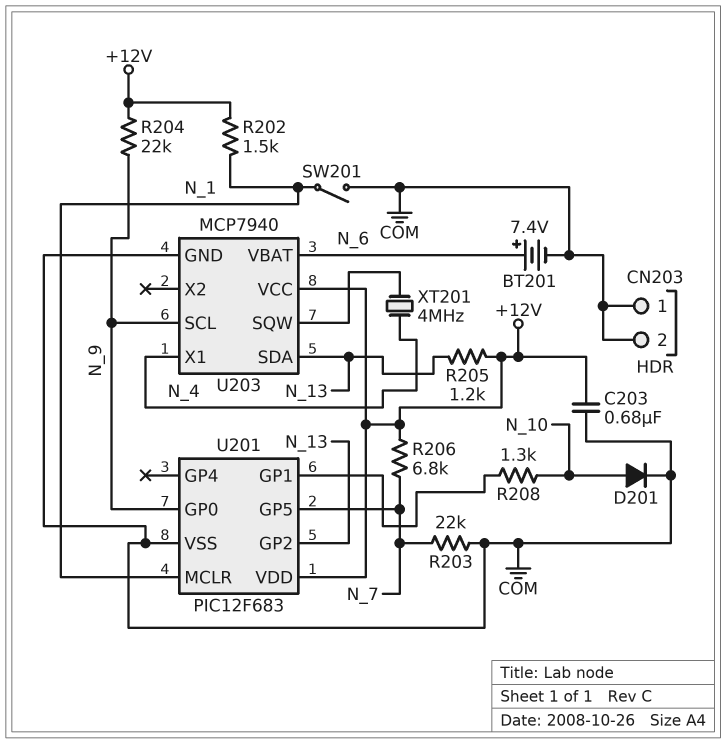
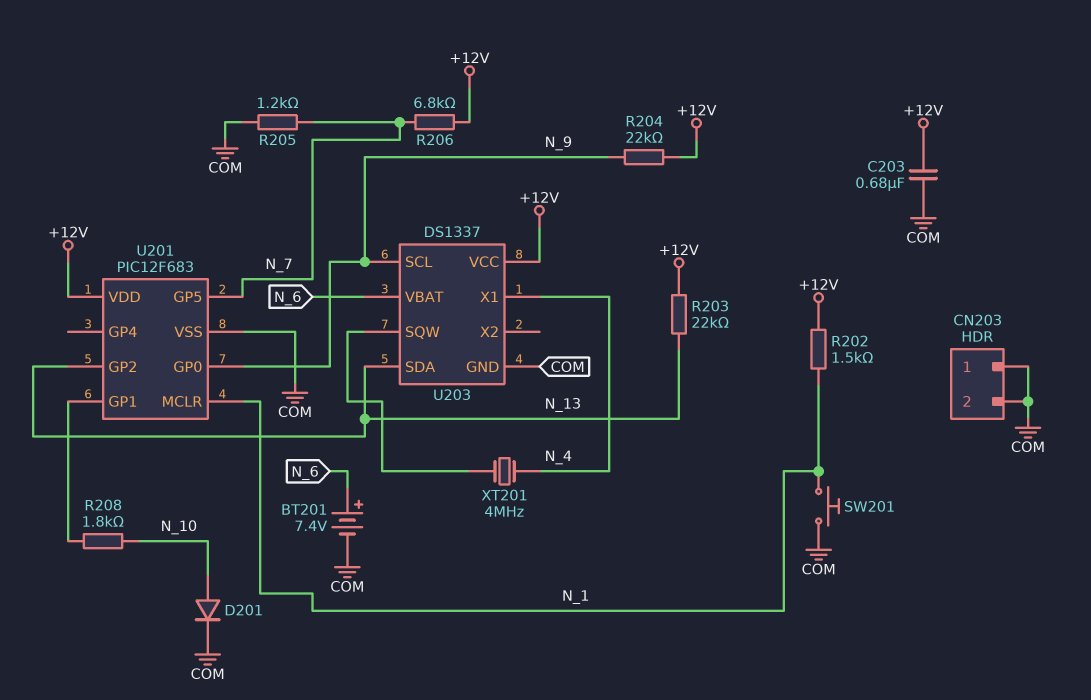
R203: 22k (COM, N_7) -> 22k (+12V, N_13)
R205: 1.2k (+12V, N_13) -> 1.2k (COM, N_7)
R208: 1.3k (N_10, U201/GP1) -> 1.8k (N_10, U201/GP1)
SW201: switch (COM, N_1) -> button (COM, N_1)
U203: MCP7940 -> DS1337

